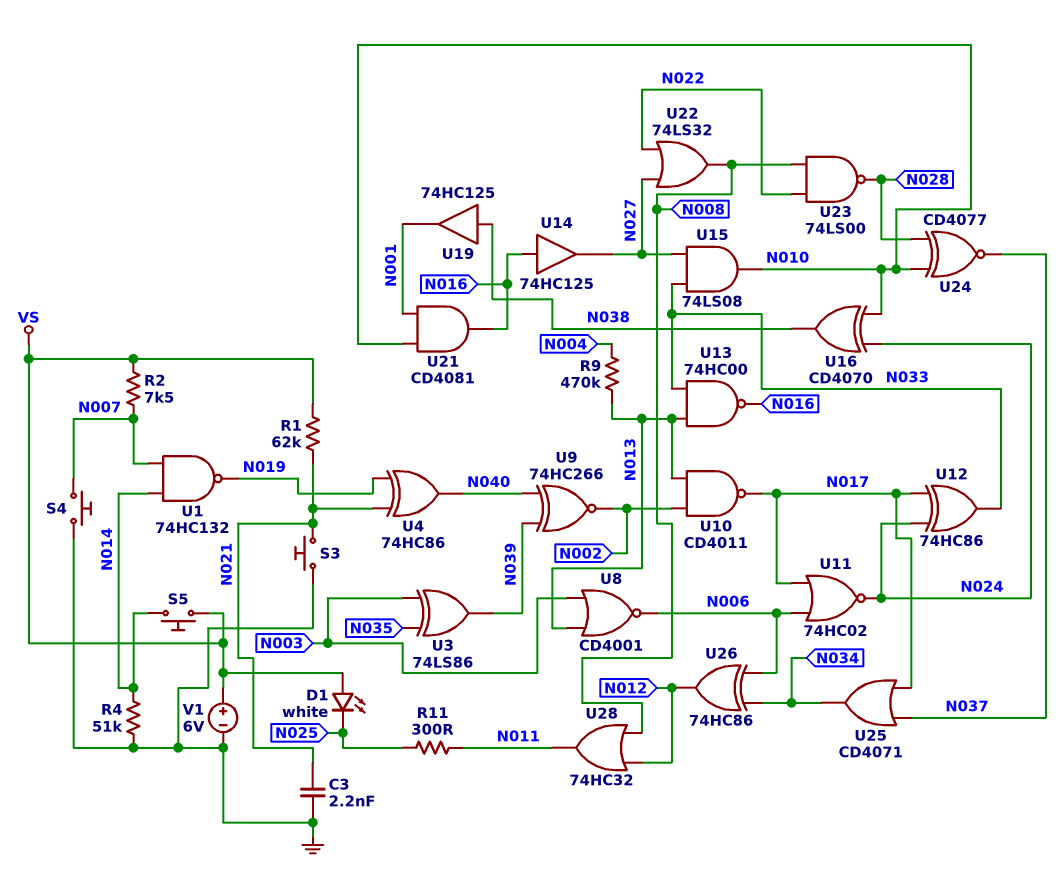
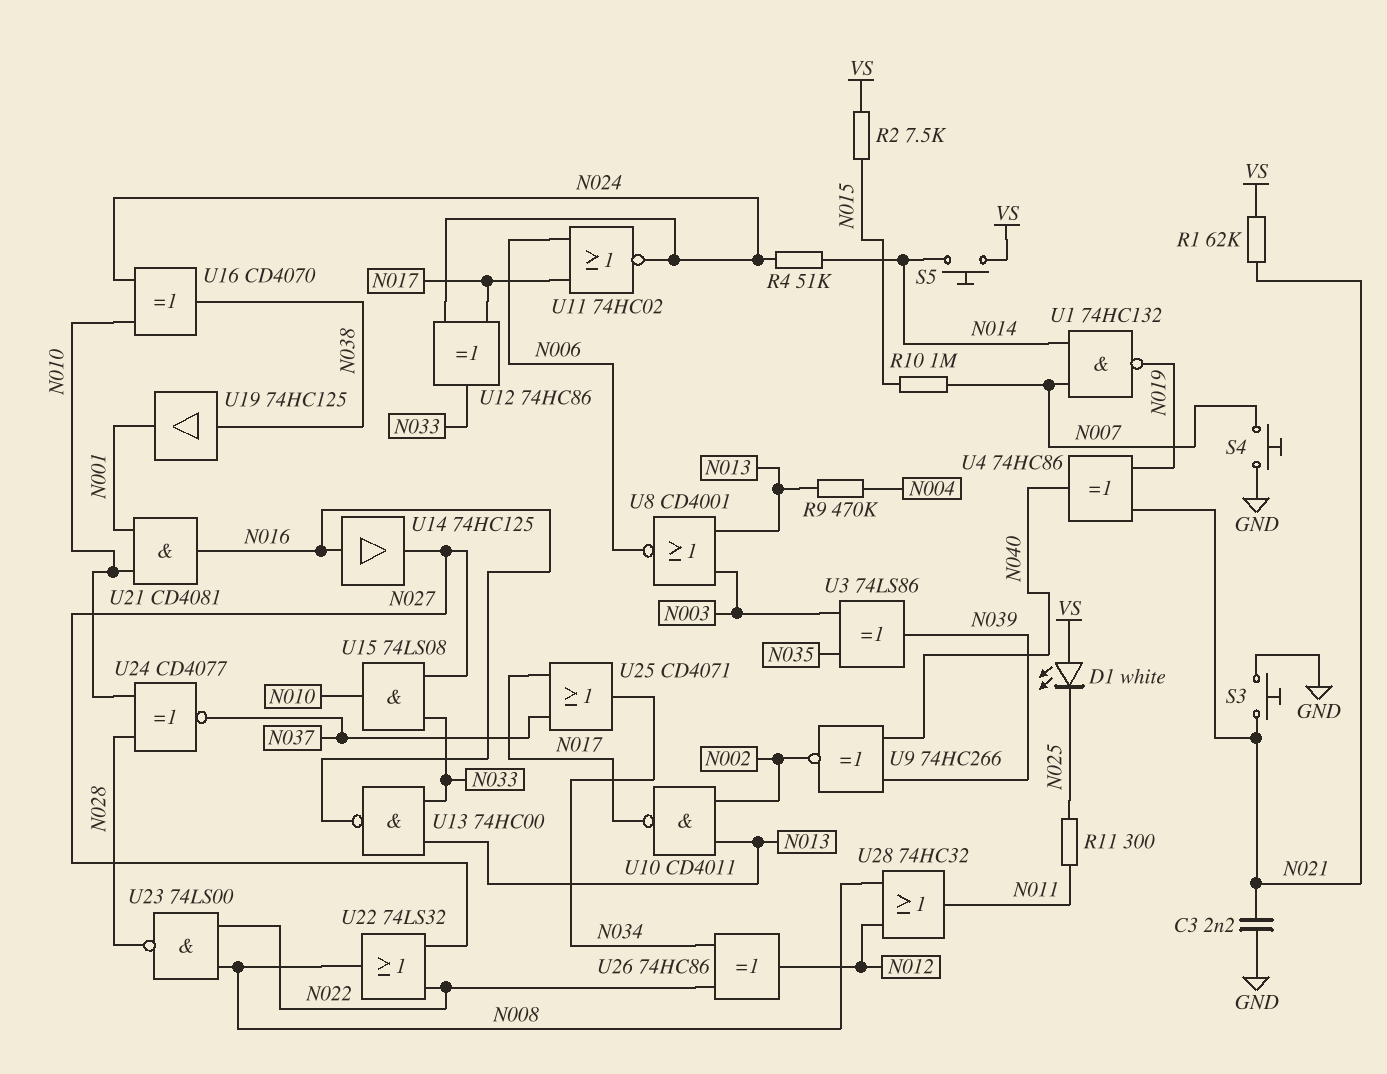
R2: 7.5k (N007, VS) -> 7.5k (N015, VS)
R4: 51k (GND, N014) -> 51k (N014, N024)
R10: none -> 1M (N007, N015)
U26: XOR 74HC86 (in N006, in N034, out N012) -> XOR 74HC86 (in N022, in N034, out N012)
V1: 6V (plus VS, minus GND) -> none

